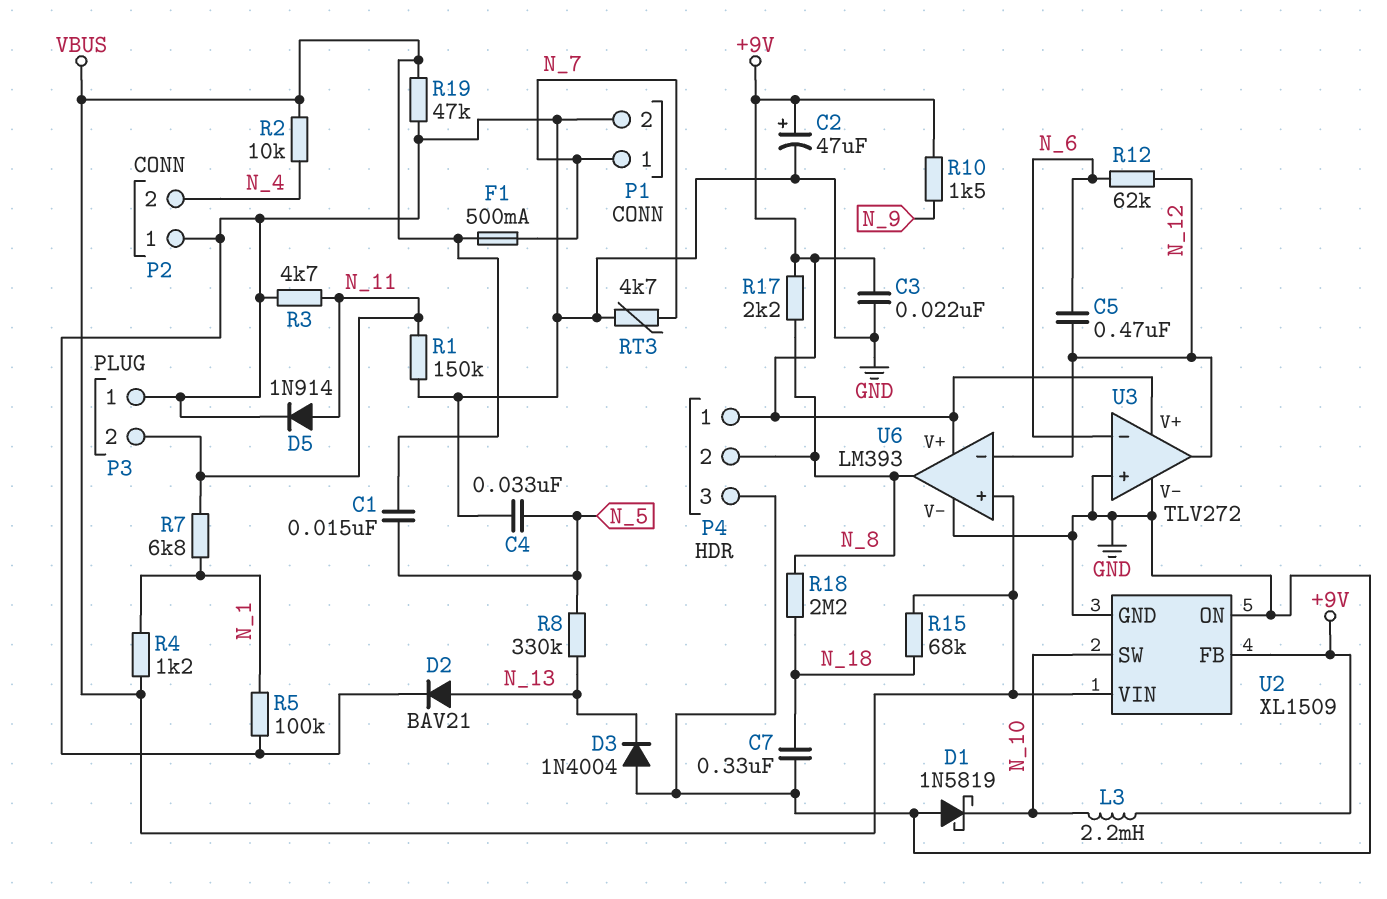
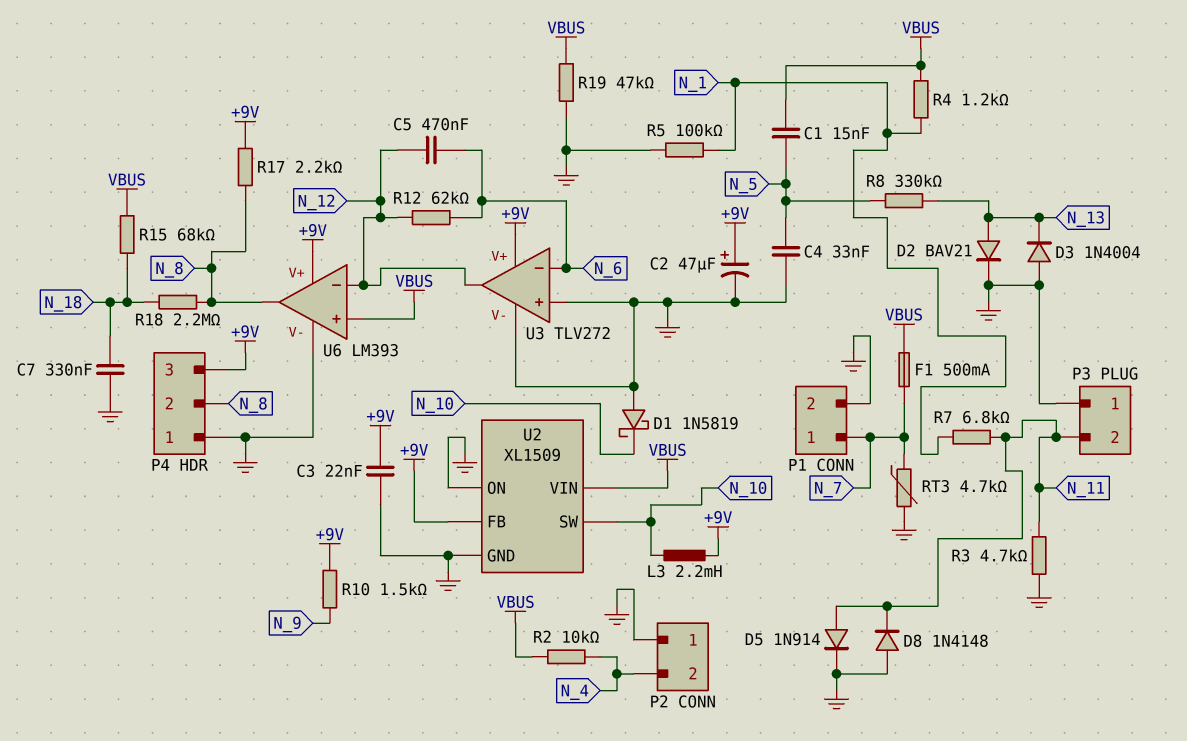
D8: none -> diode 1N4148 (A GND, K N_11)
P4 pin 1: +9V -> GND
P4 pin 3: GND -> +9V
R1: 150k (GND, N_11) -> none

